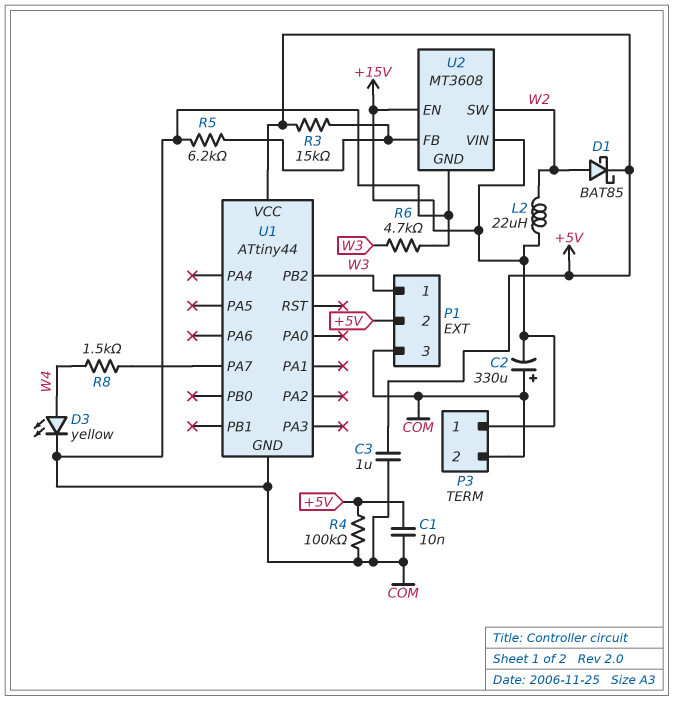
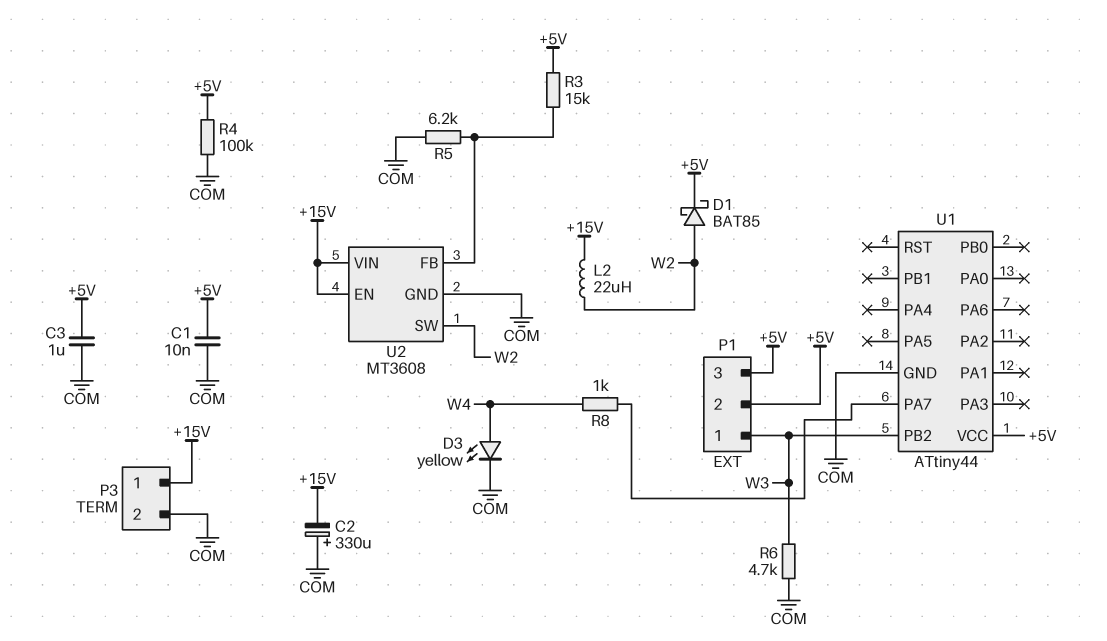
P1 pin 3: COM -> +5V
R8: 1.5k (U1/PA7, W4) -> 1k (U1/PA7, W4)

